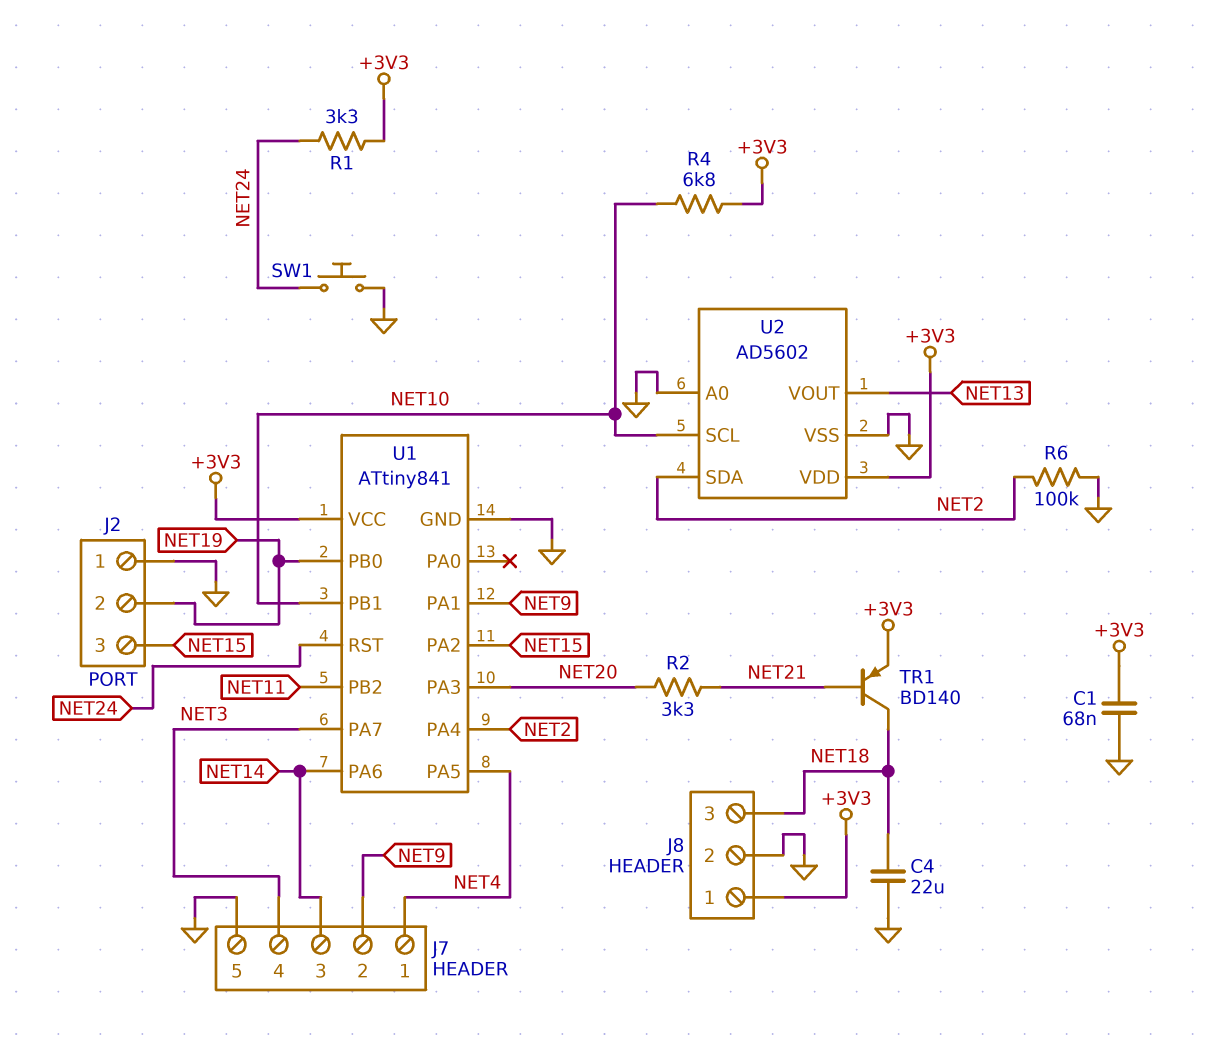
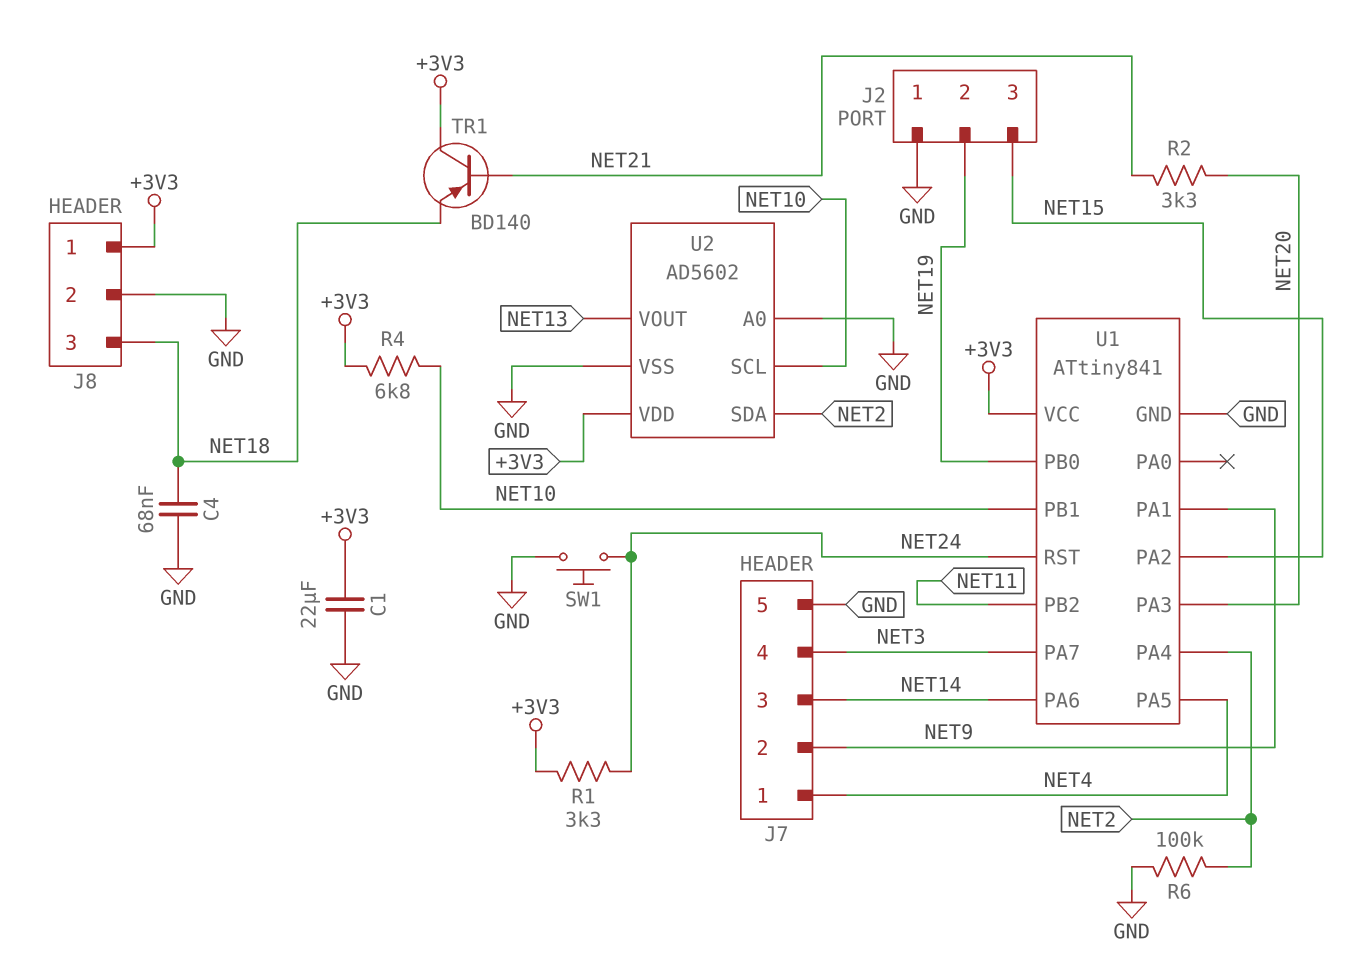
C1: 68nF (+3V3, GND) -> 22uF (+3V3, GND)
C4: 22uF (GND, NET18) -> 68nF (GND, NET18)
TR1: PNP BD140 (B NET21, C NET18, E +3V3) -> PNP BD140 (B NET21, C +3V3, E NET18)

